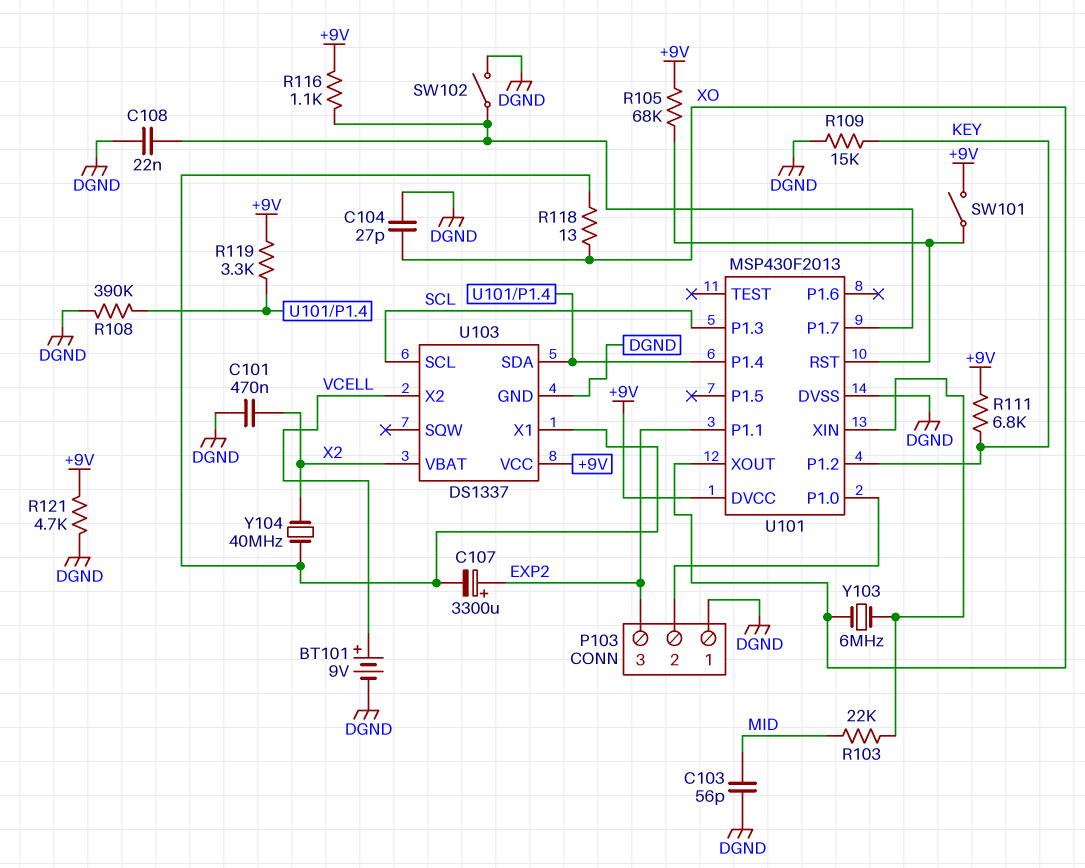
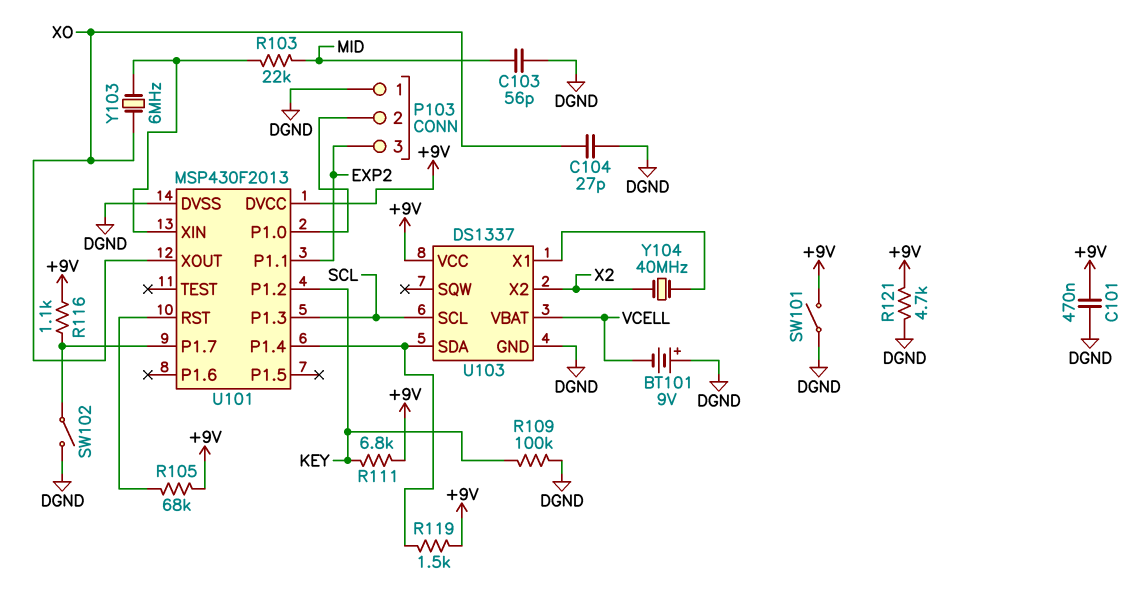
BT101: 9V (plus VCELL, minus DGND) -> 9V (plus DGND, minus VCELL)
C101: 470nF (DGND, X2) -> 470nF (+9V, DGND)
C107: 3300uF (plus EXP2, minus U103/X1) -> none
C108: 22nF (DGND, U101/P1.7) -> none
R108: 390k (DGND, U101/P1.4) -> none
R109: 15k (DGND, KEY) -> 100k (DGND, KEY)
R118: 13 (U103/X1, XO) -> none
R119: 3.3k (+9V, U101/P1.4) -> 1.5k (+9V, U101/P1.4)
SW101: switch (+9V, U101/RST) -> switch (+9V, DGND)
U103 pin VBAT: X2 -> VCELL
U103 pin X2: VCELL -> X2

